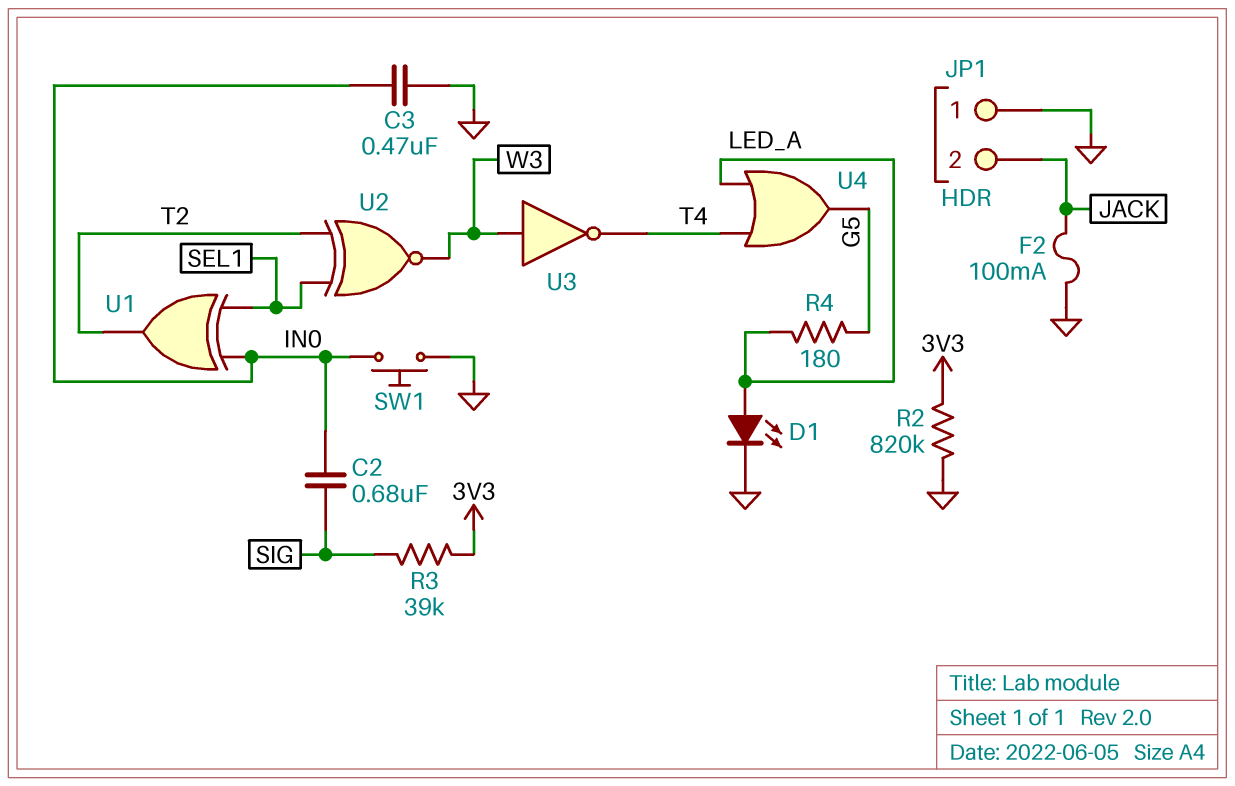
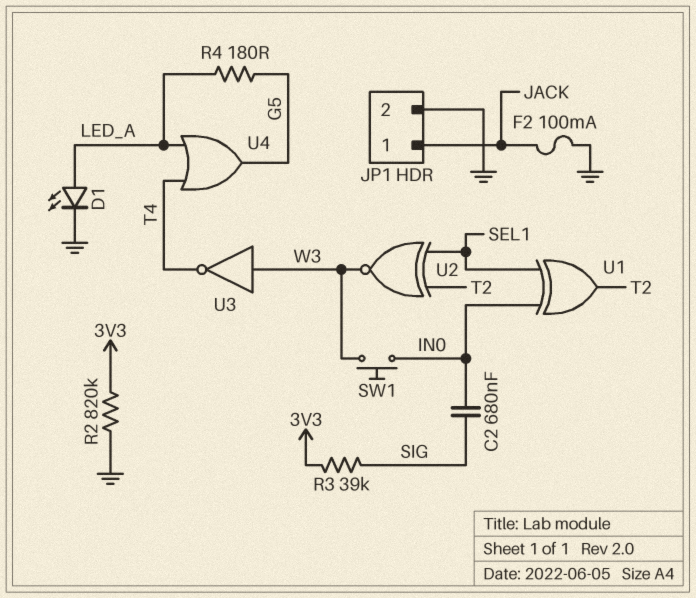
C3: 470nF (GND, IN0) -> none
JP1 pin 1: GND -> JACK
JP1 pin 2: JACK -> GND
SW1: button (GND, IN0) -> button (IN0, W3)

